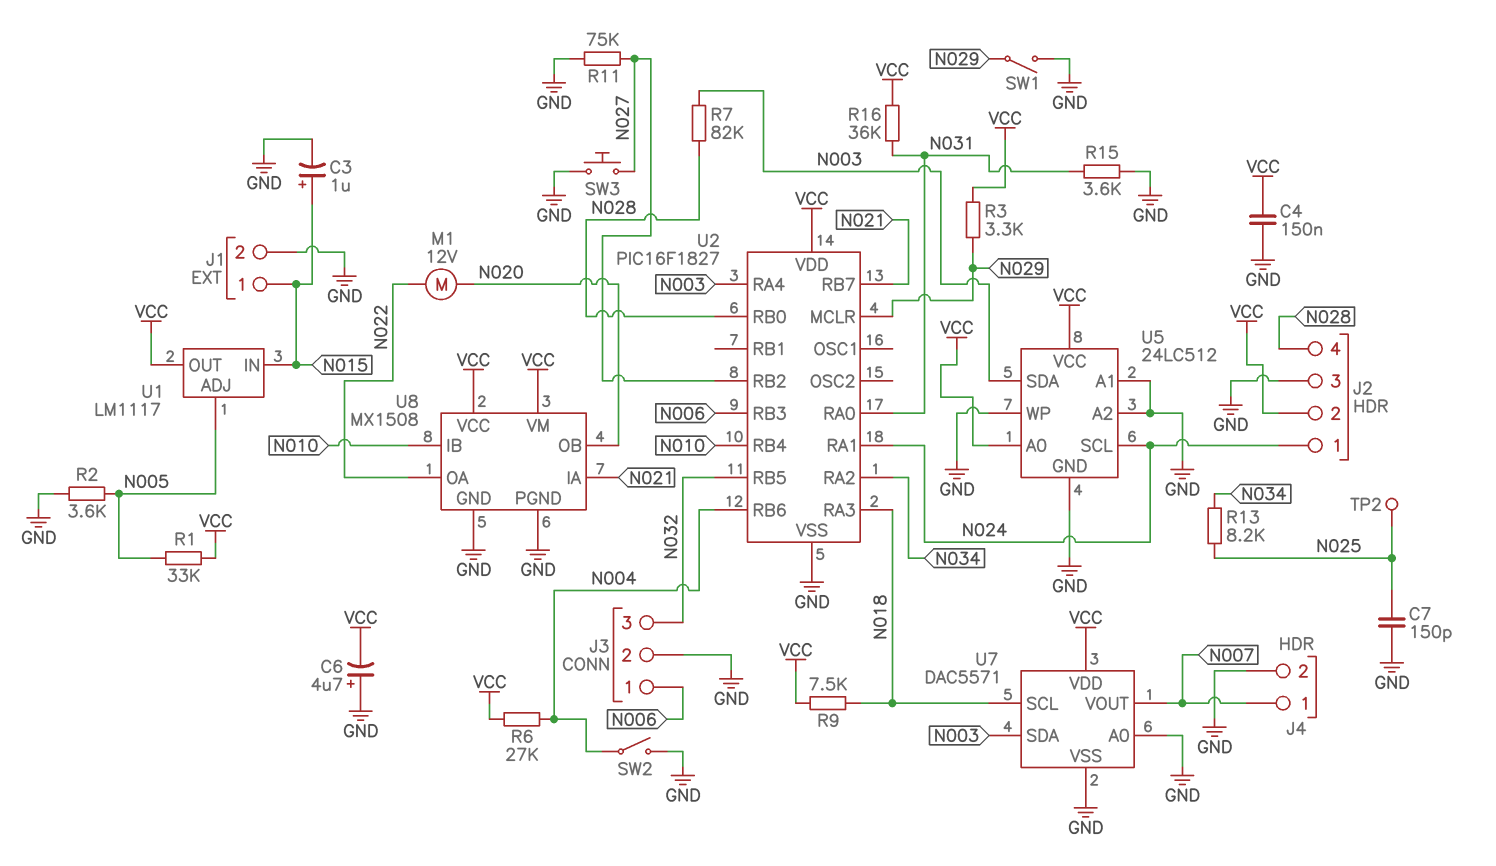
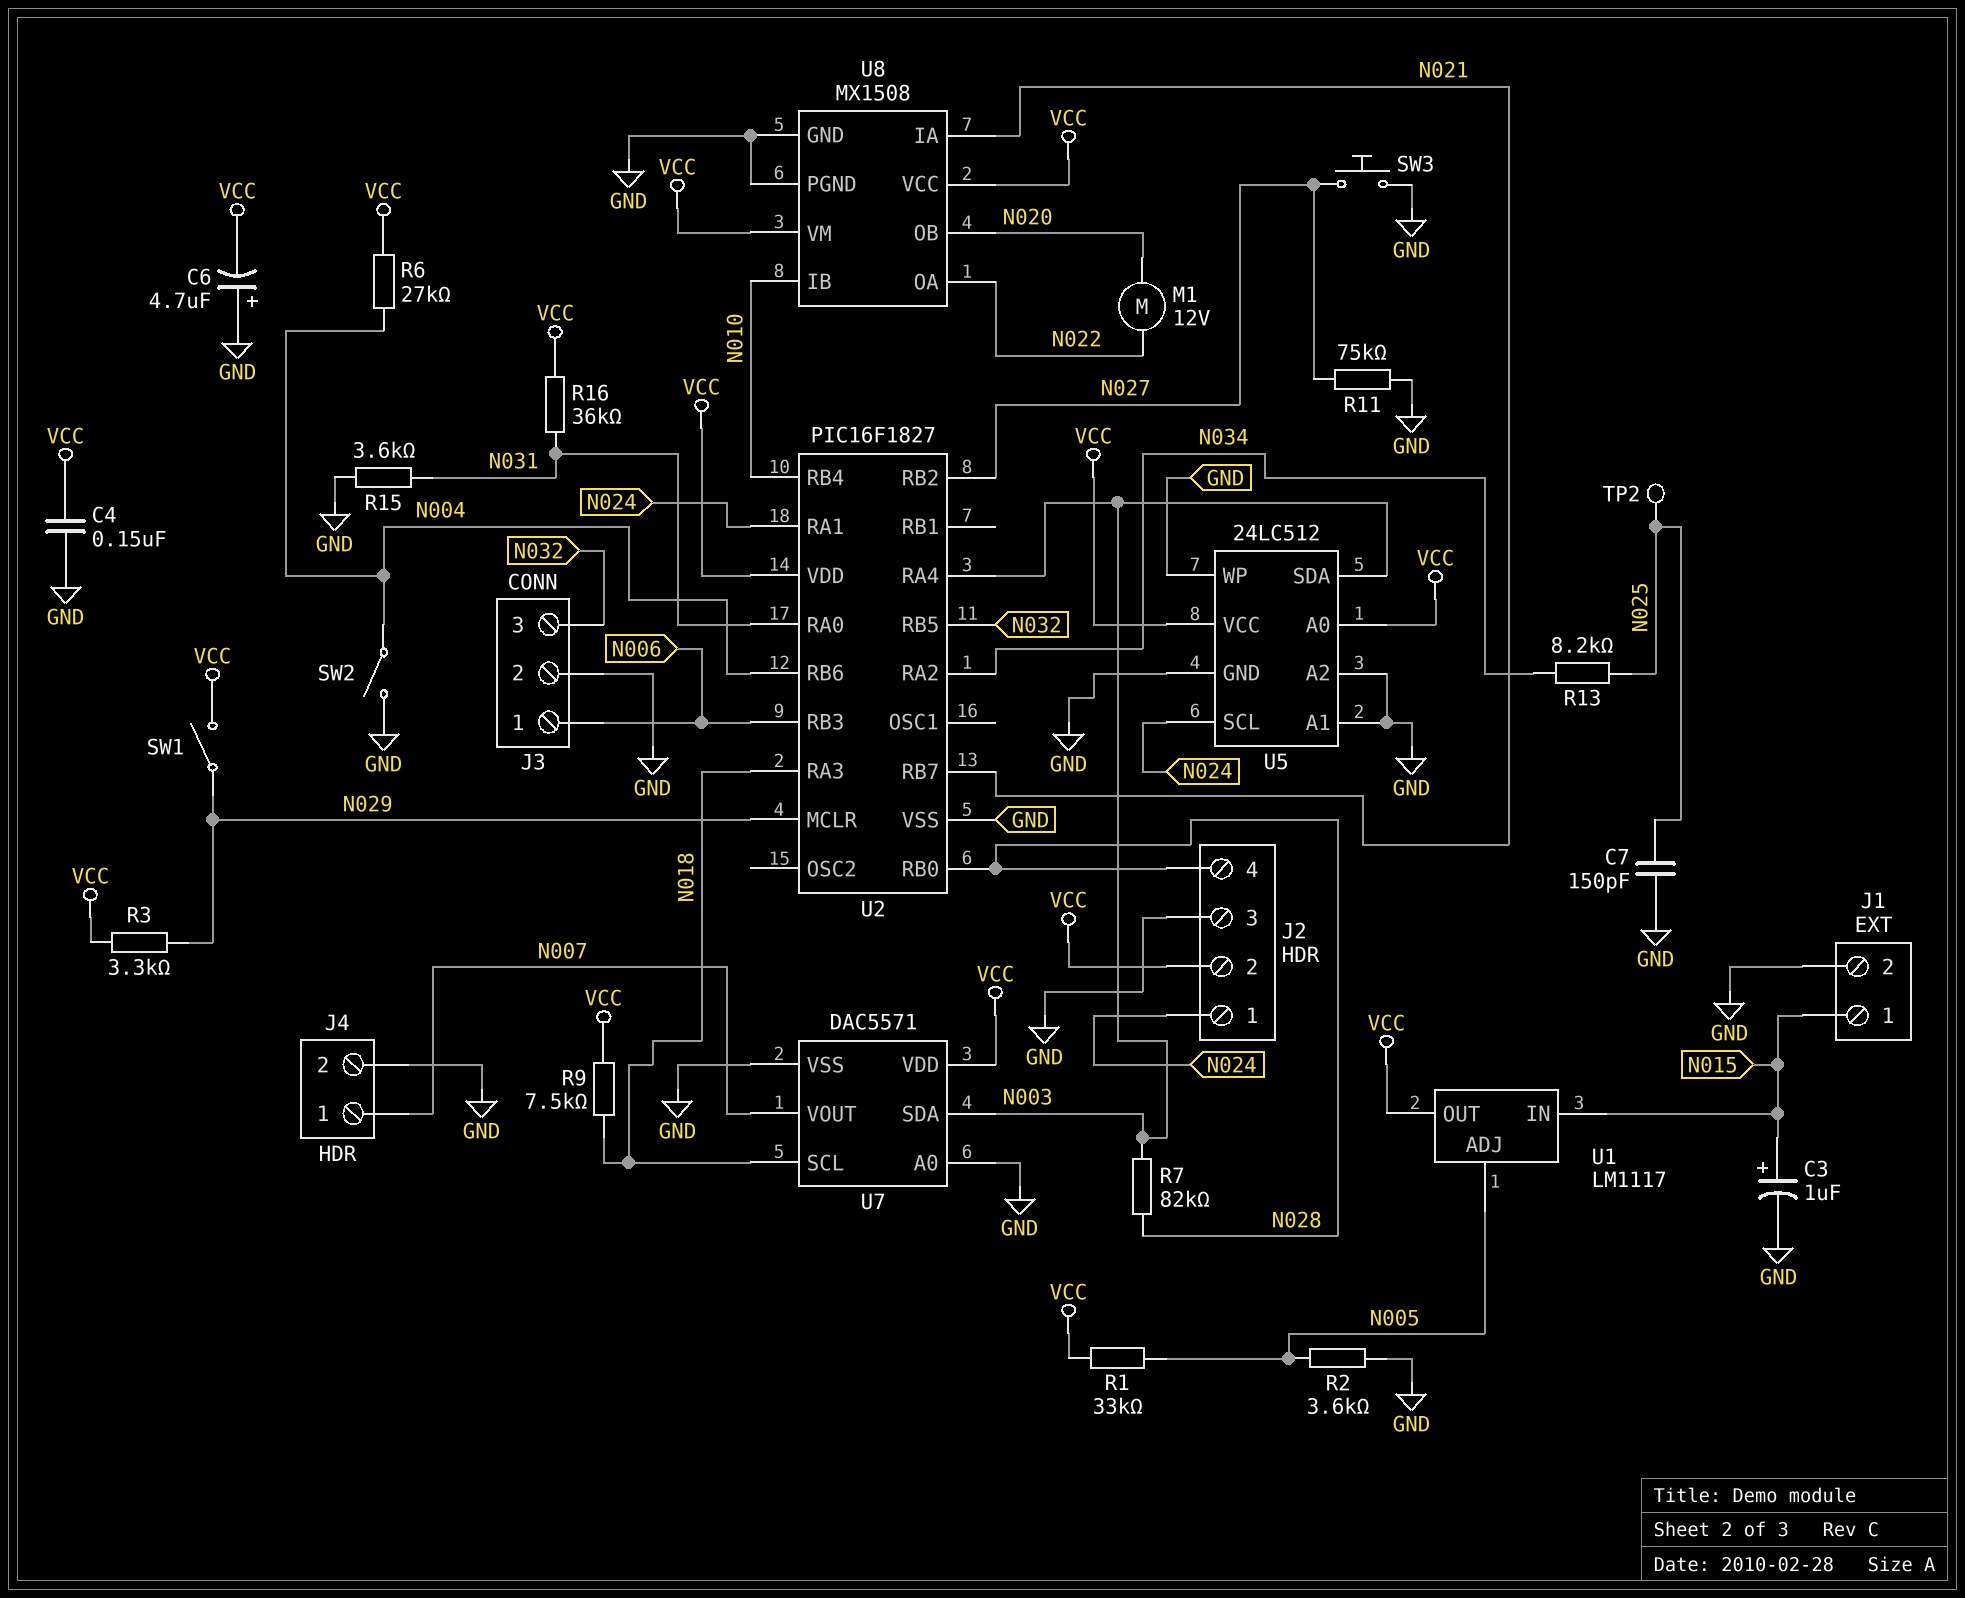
SW1: switch (GND, N029) -> switch (N029, VCC)

